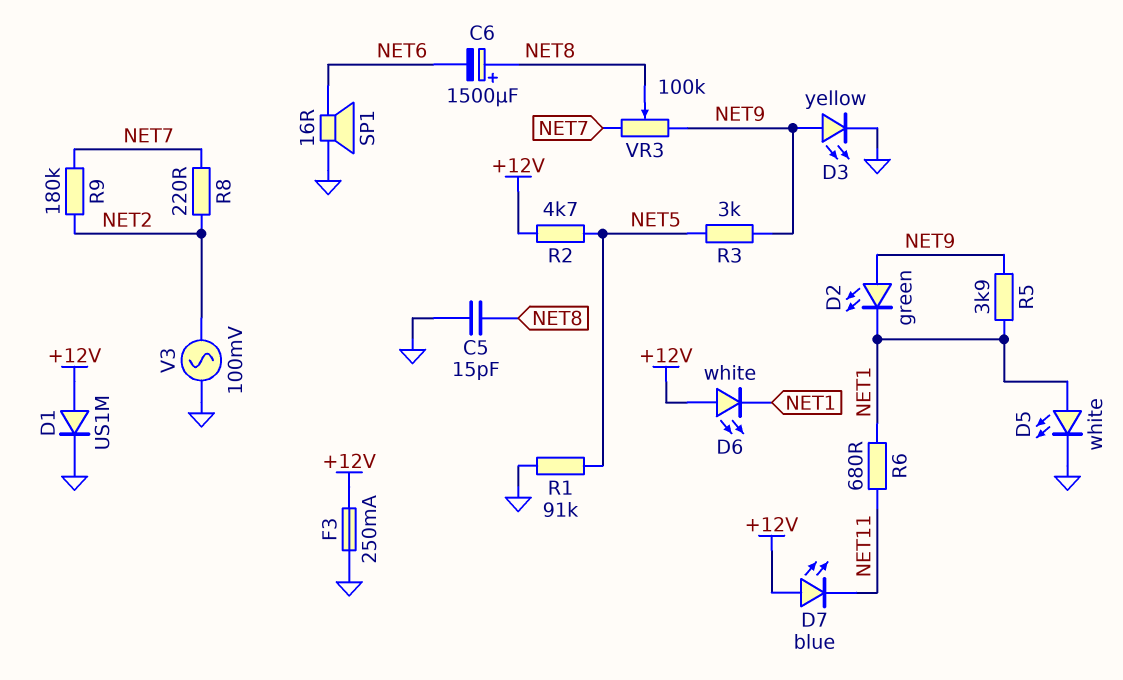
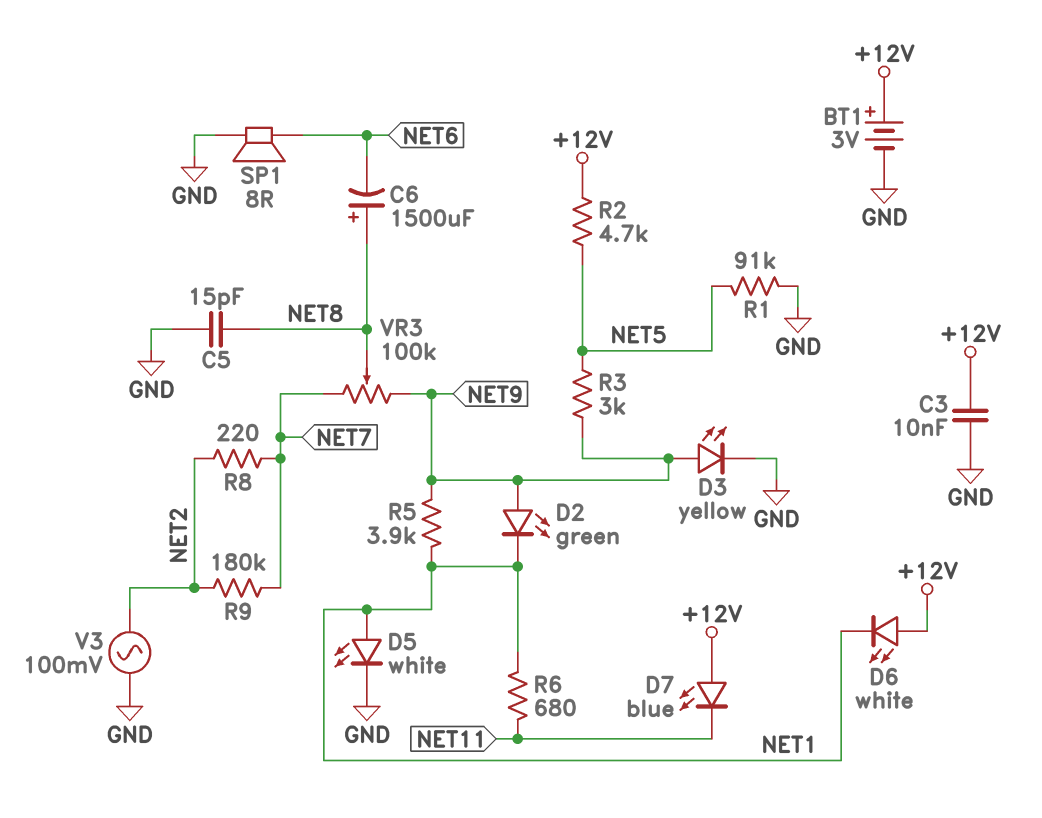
BT1: none -> 3V (plus +12V, minus GND)
C3: none -> 10nF (+12V, GND)
D1: diode US1M (A +12V, K GND) -> none
F3: 250mA (+12V, GND) -> none
SP1: speaker 16R (GND, NET6) -> speaker 8R (GND, NET6)

